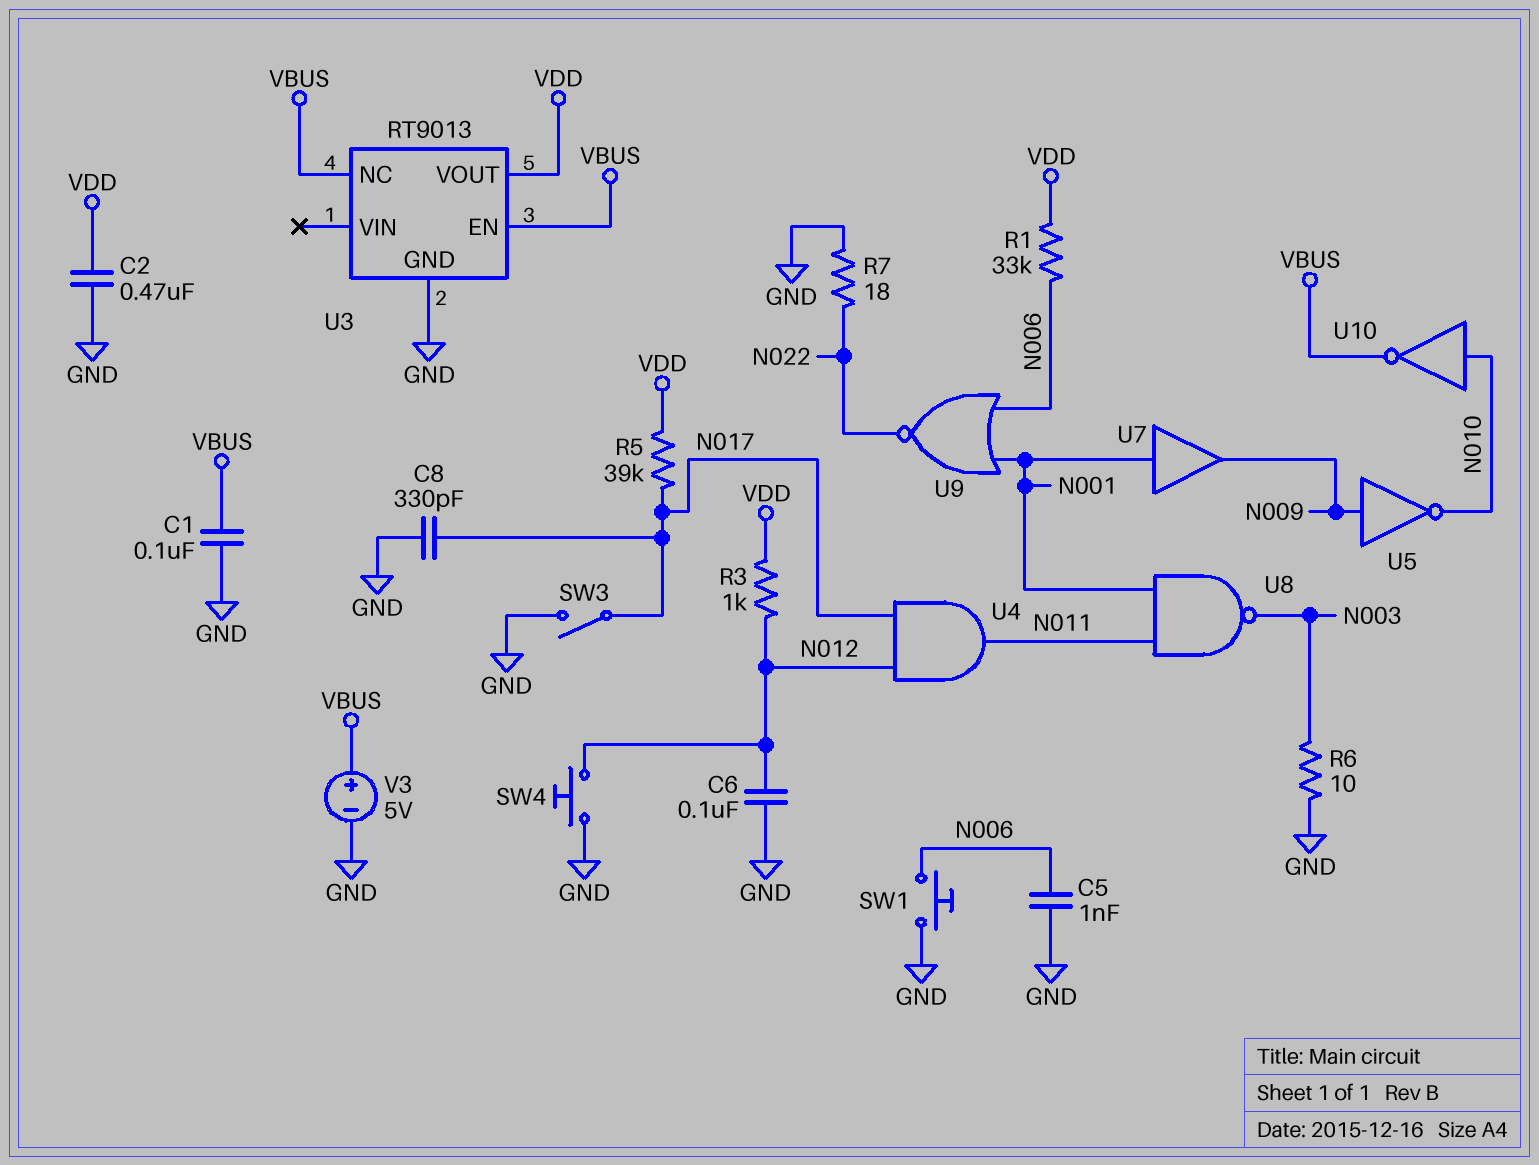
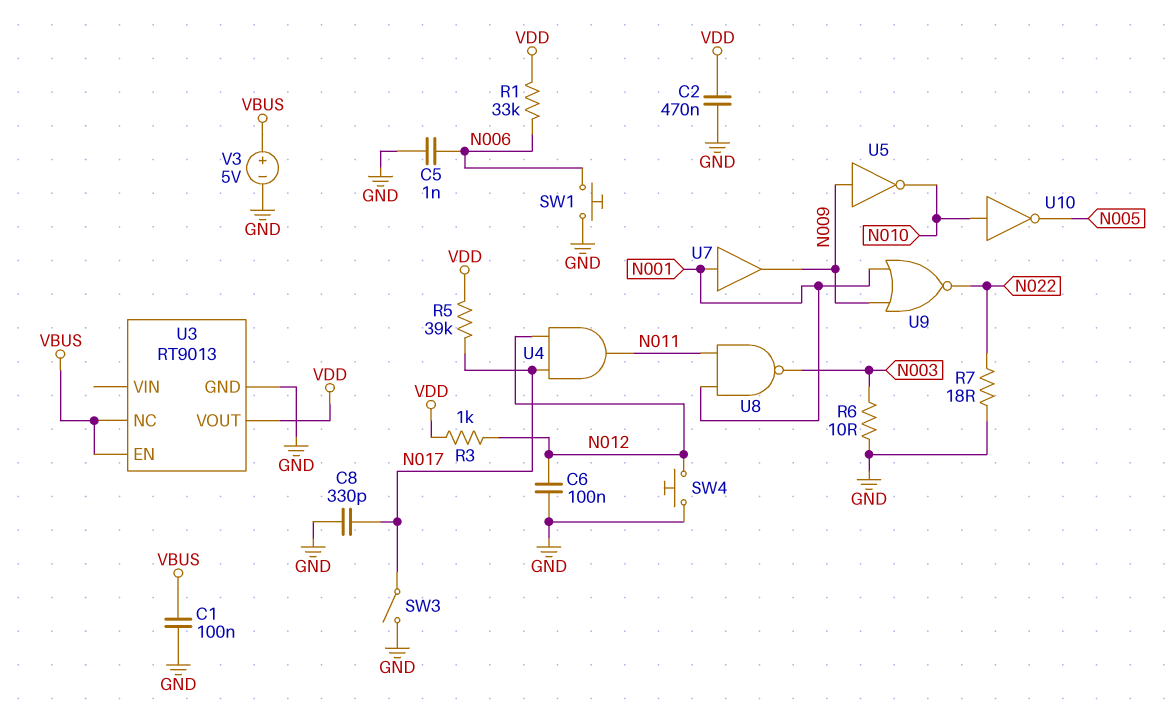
U9: NOR (in N001, in N006, out N022) -> NOR (in N001, in N009, out N022)
U10: NOT (in N010, out VBUS) -> NOT (in N010, out N005)

